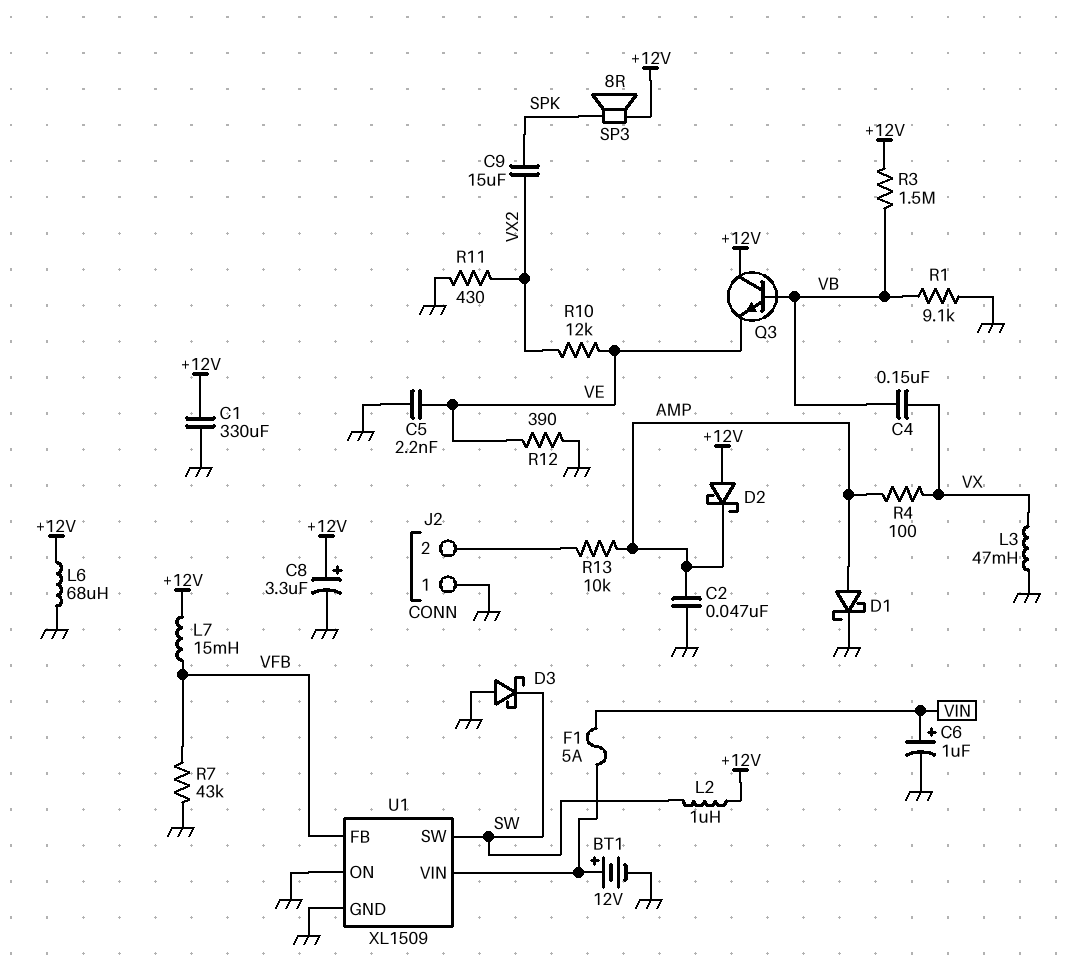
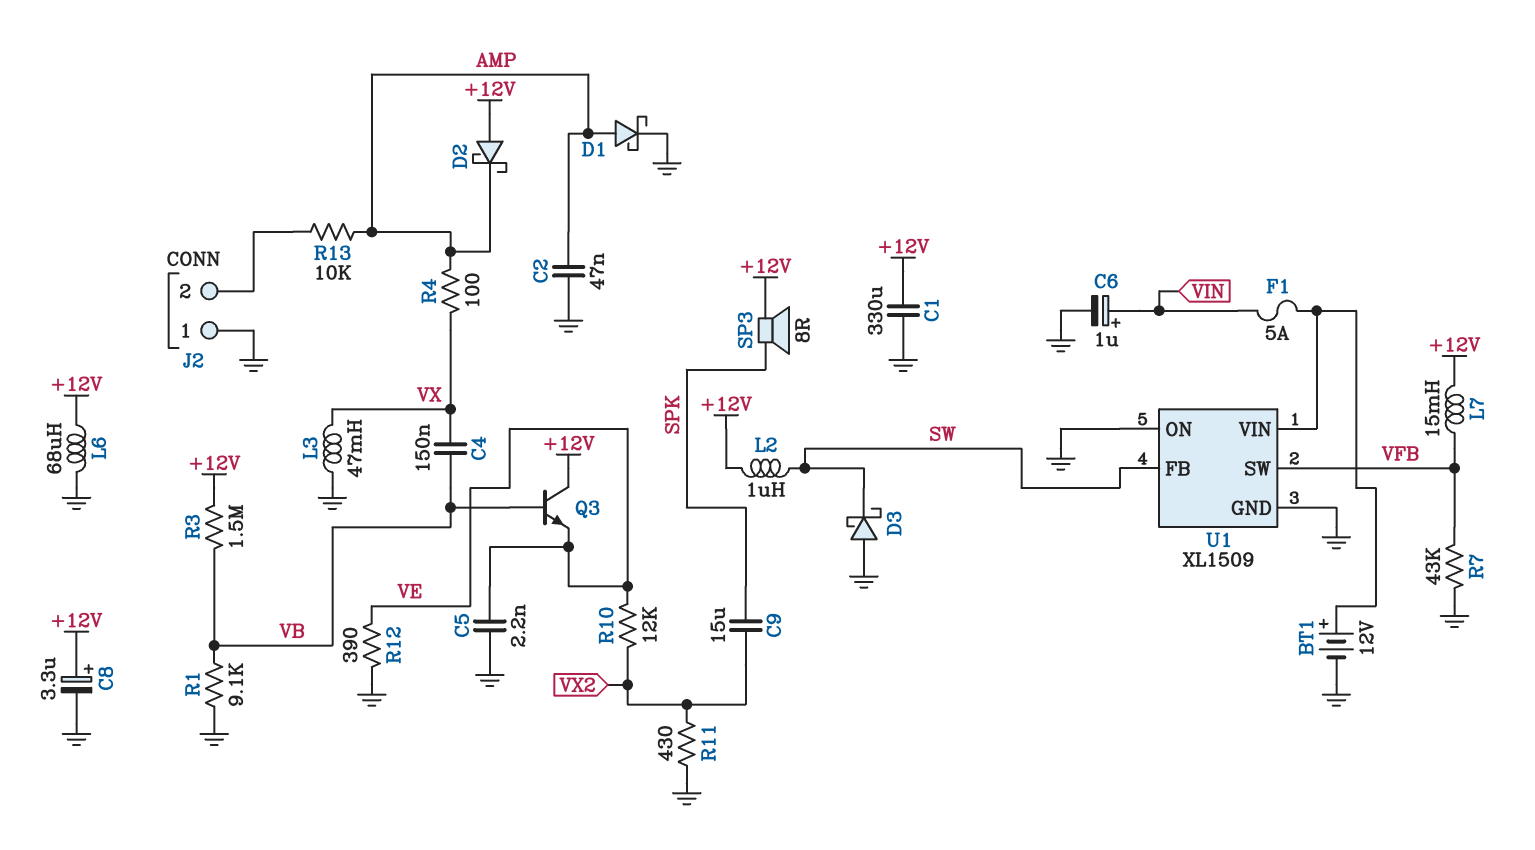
U1 pin FB: VFB -> SW
U1 pin SW: SW -> VFB

